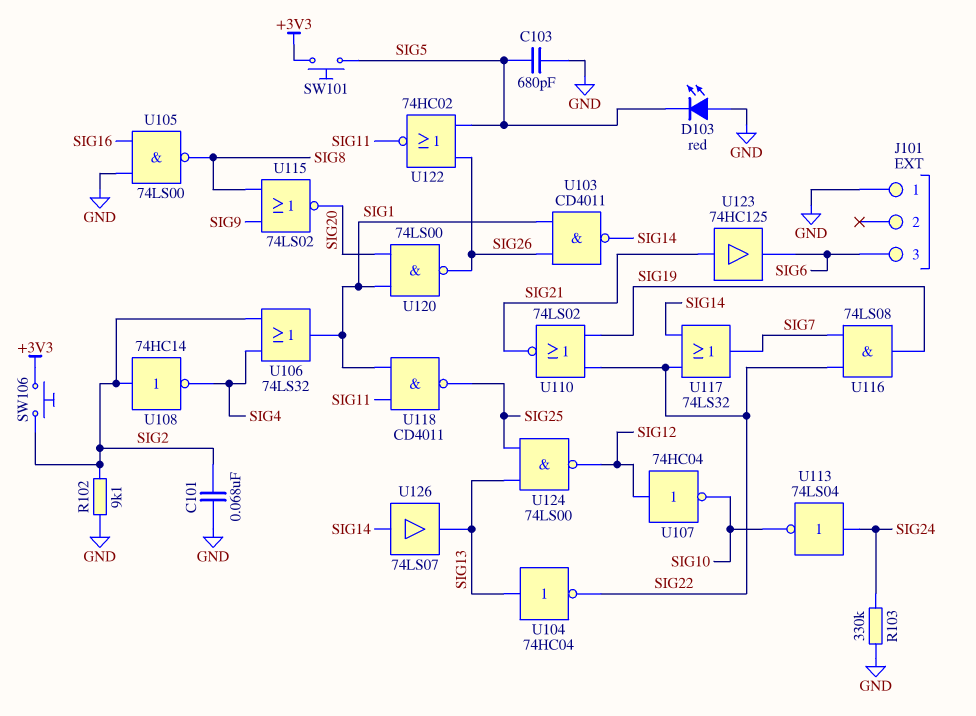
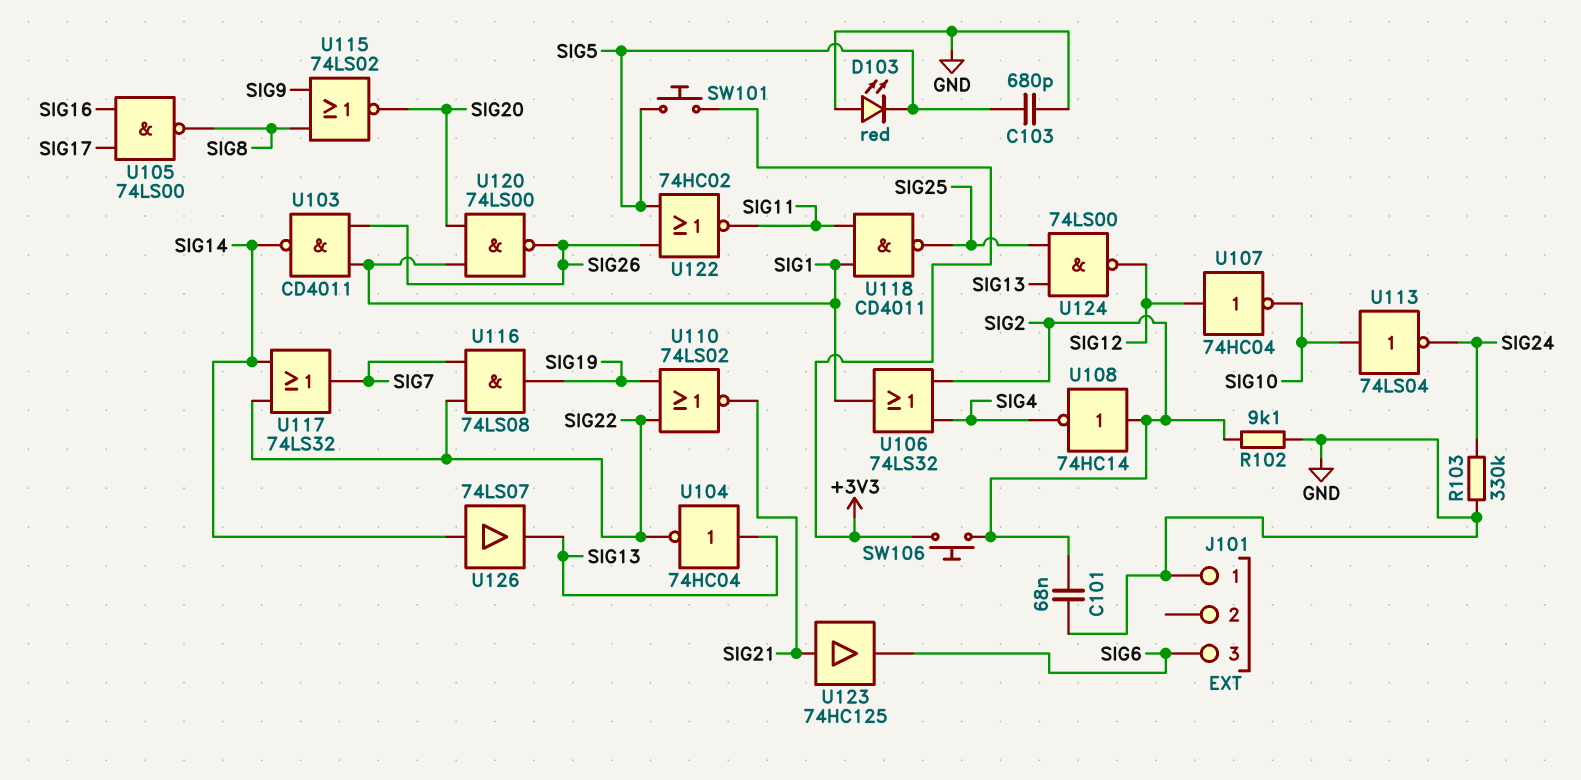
U105: NAND 74LS00 (in GND, in SIG16, out SIG8) -> NAND 74LS00 (in SIG16, in SIG17, out SIG8)
U113: NOT 74LS04 (in SIG24, out SIG10) -> NOT 74LS04 (in SIG10, out SIG24)

